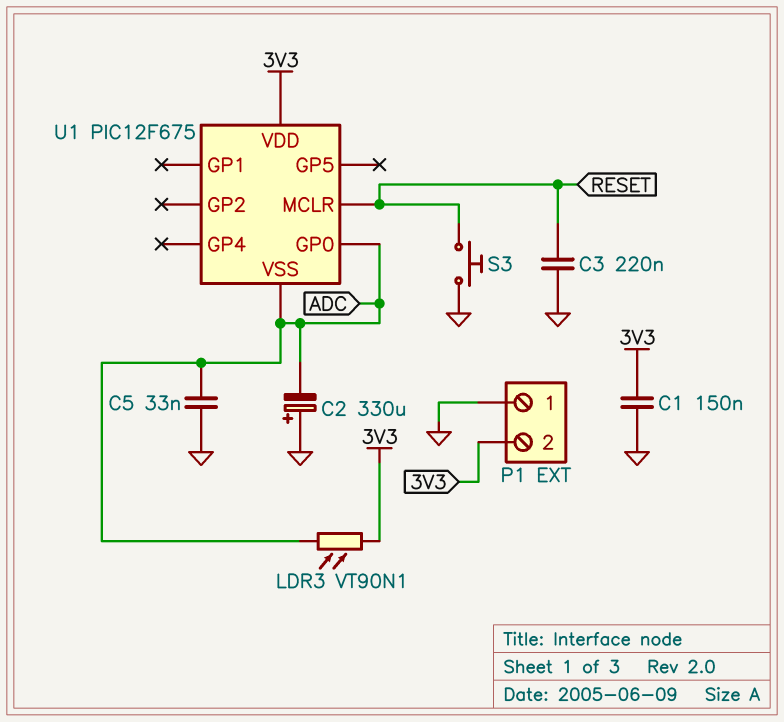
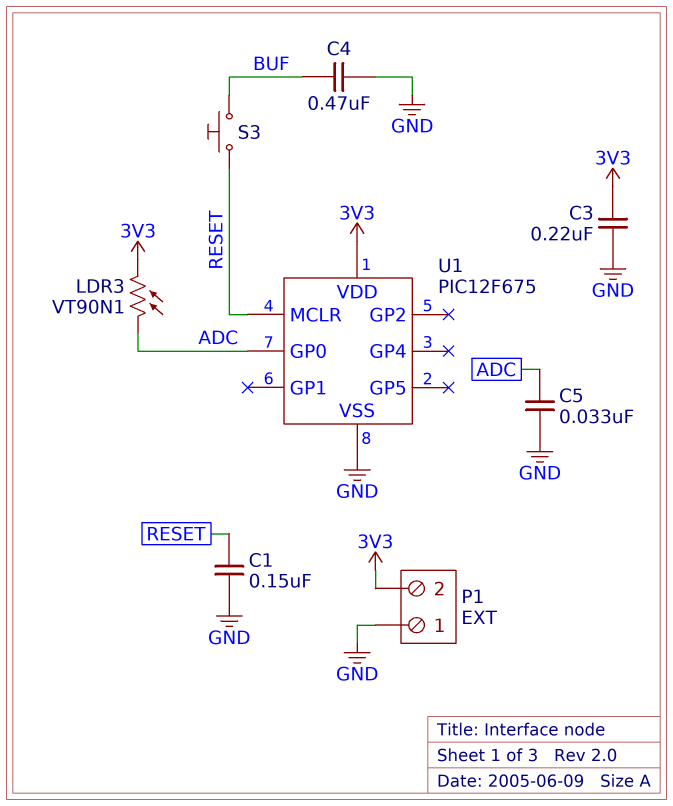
C1: 150nF (3V3, GND) -> 150nF (GND, RESET)
C2: 330uF (plus GND, minus ADC) -> none
C3: 220nF (GND, RESET) -> 220nF (3V3, GND)
C4: none -> 470nF (BUF, GND)
S3: button (GND, RESET) -> button (BUF, RESET)
U1 pin VSS: ADC -> GND

